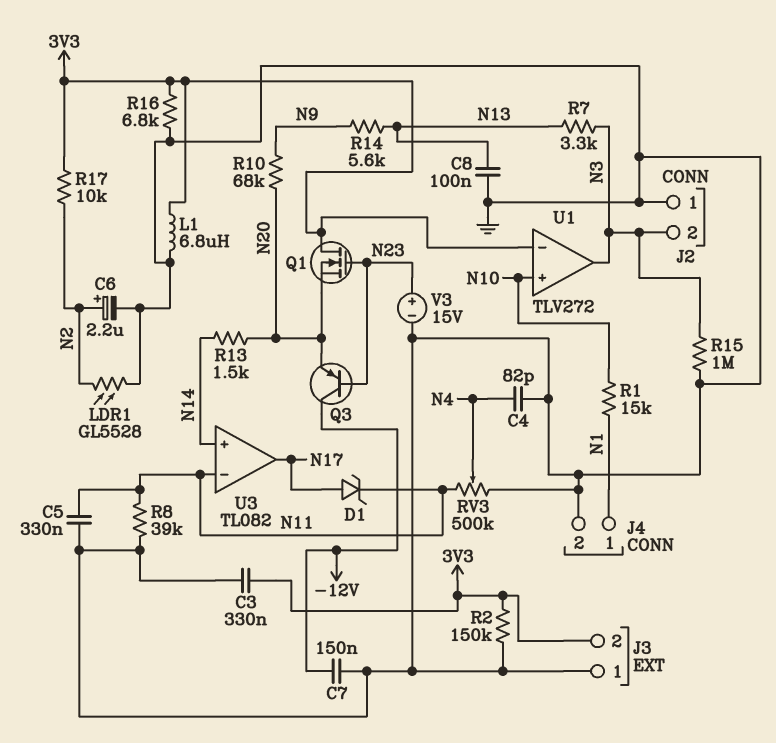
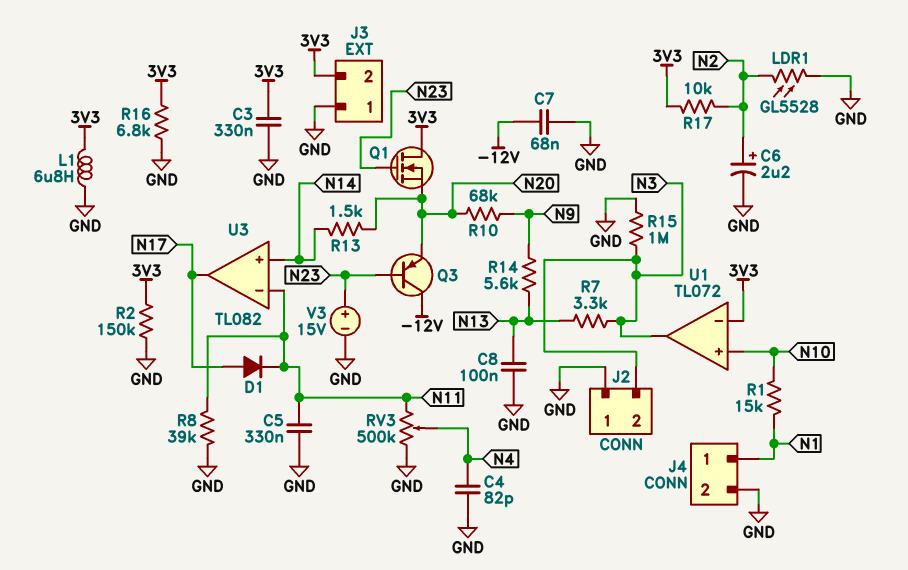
C7: 150nF (-12V, GND) -> 68nF (-12V, GND)
D1: zener (A N17, K N11) -> diode (A N17, K N11)
U1: TLV272 -> TL072

